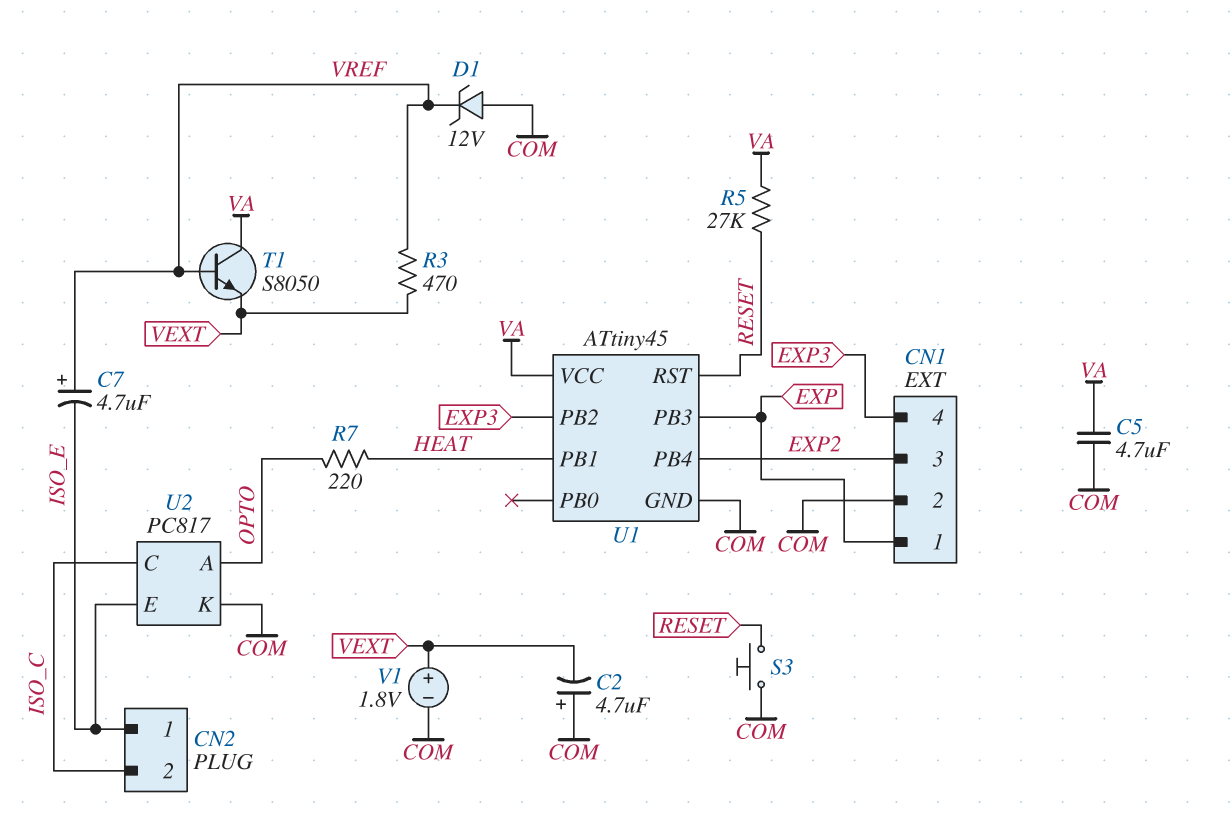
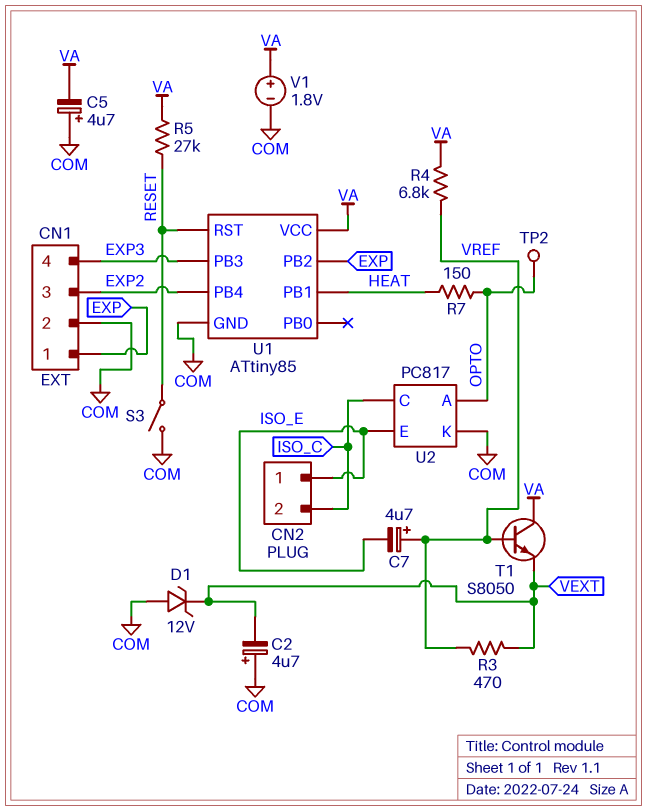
C5: 4.7uF (COM, VA) -> 4.7uF (plus COM, minus VA)
D1: zener 12V (A COM, K VREF) -> zener 12V (A COM, K VEXT)
R4: none -> 6.8k (VA, VREF)
R7: 220 (HEAT, OPTO) -> 150 (HEAT, OPTO)
S3: button (COM, RESET) -> switch (COM, RESET)
TP2: none -> test point (OPTO)
U1: ATtiny45 -> ATtiny85
U1 pin PB2: EXP3 -> EXP
U1 pin PB3: EXP -> EXP3
V1: 1.8V (plus VEXT, minus COM) -> 1.8V (plus VA, minus COM)

